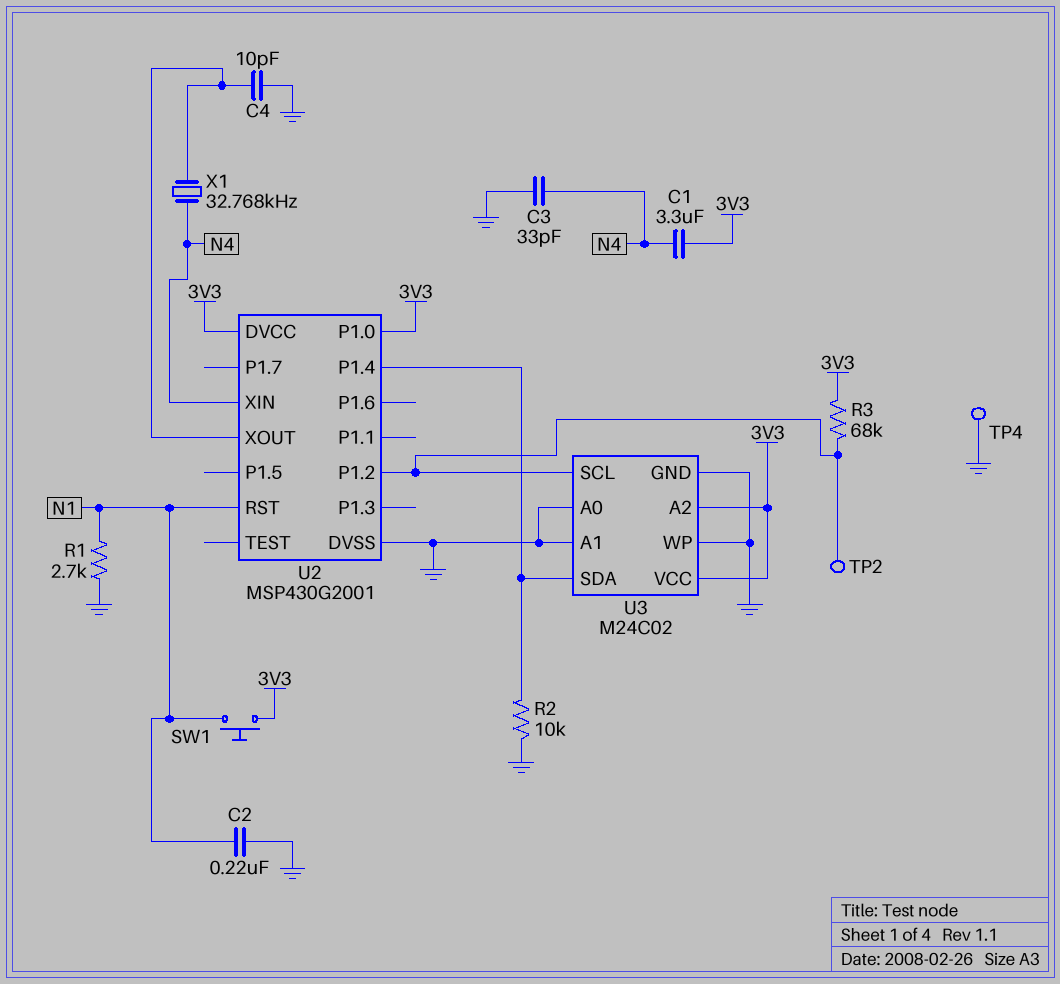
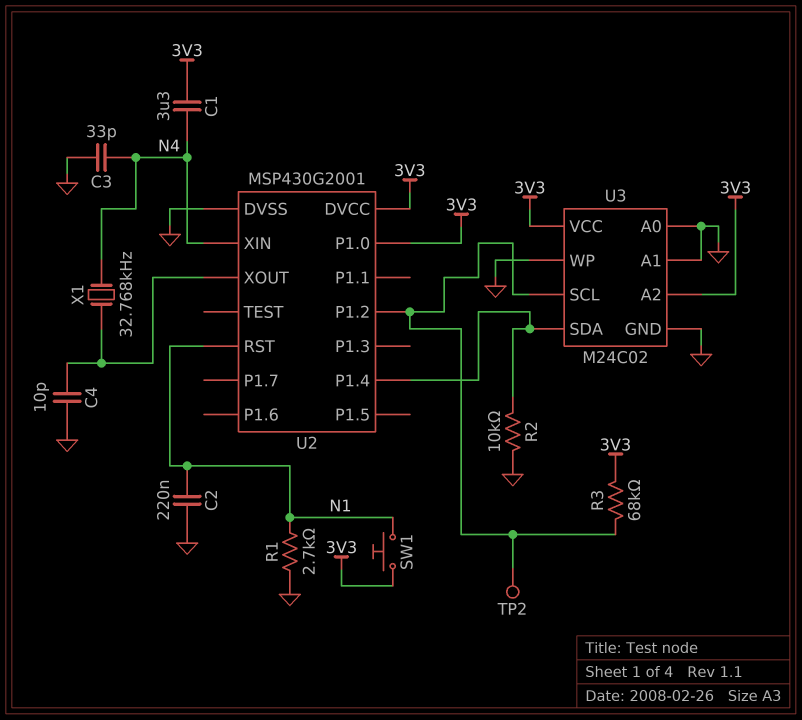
TP4: test point (GND) -> none

